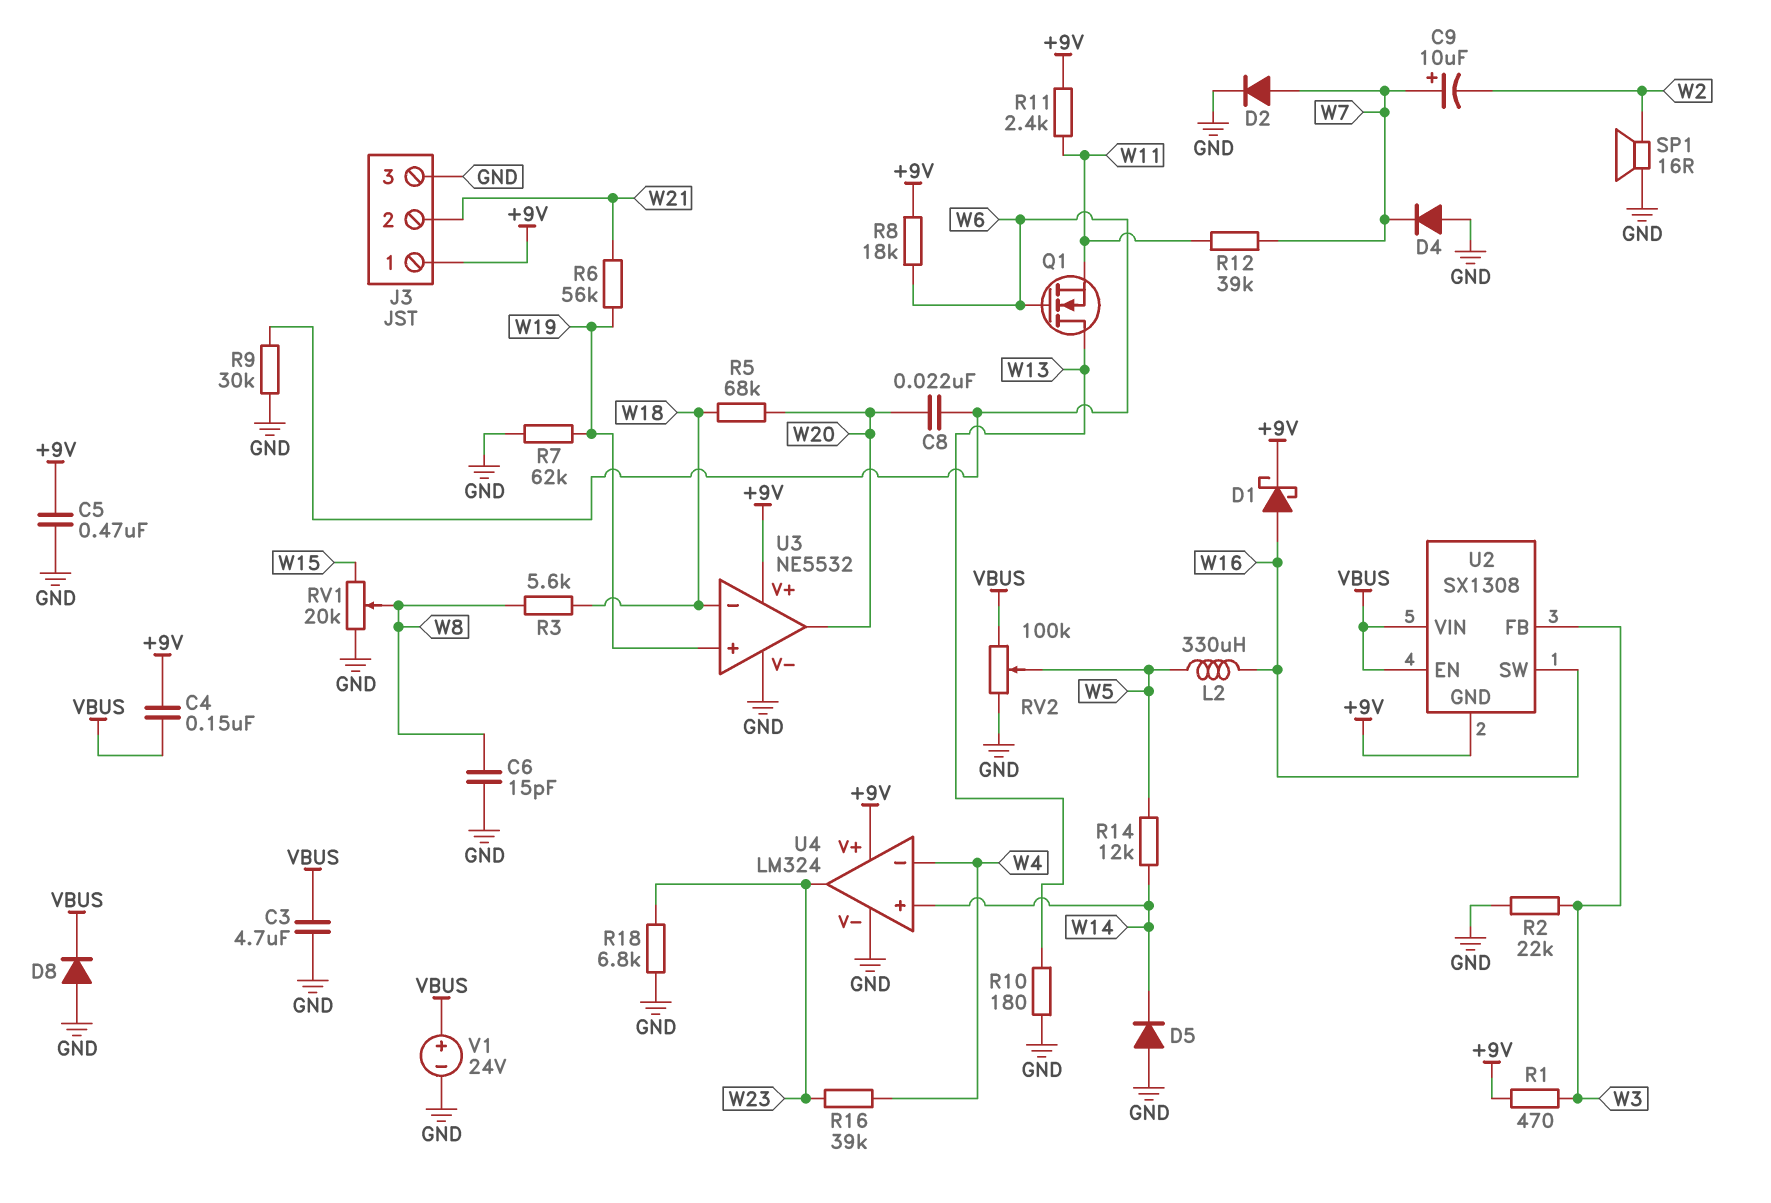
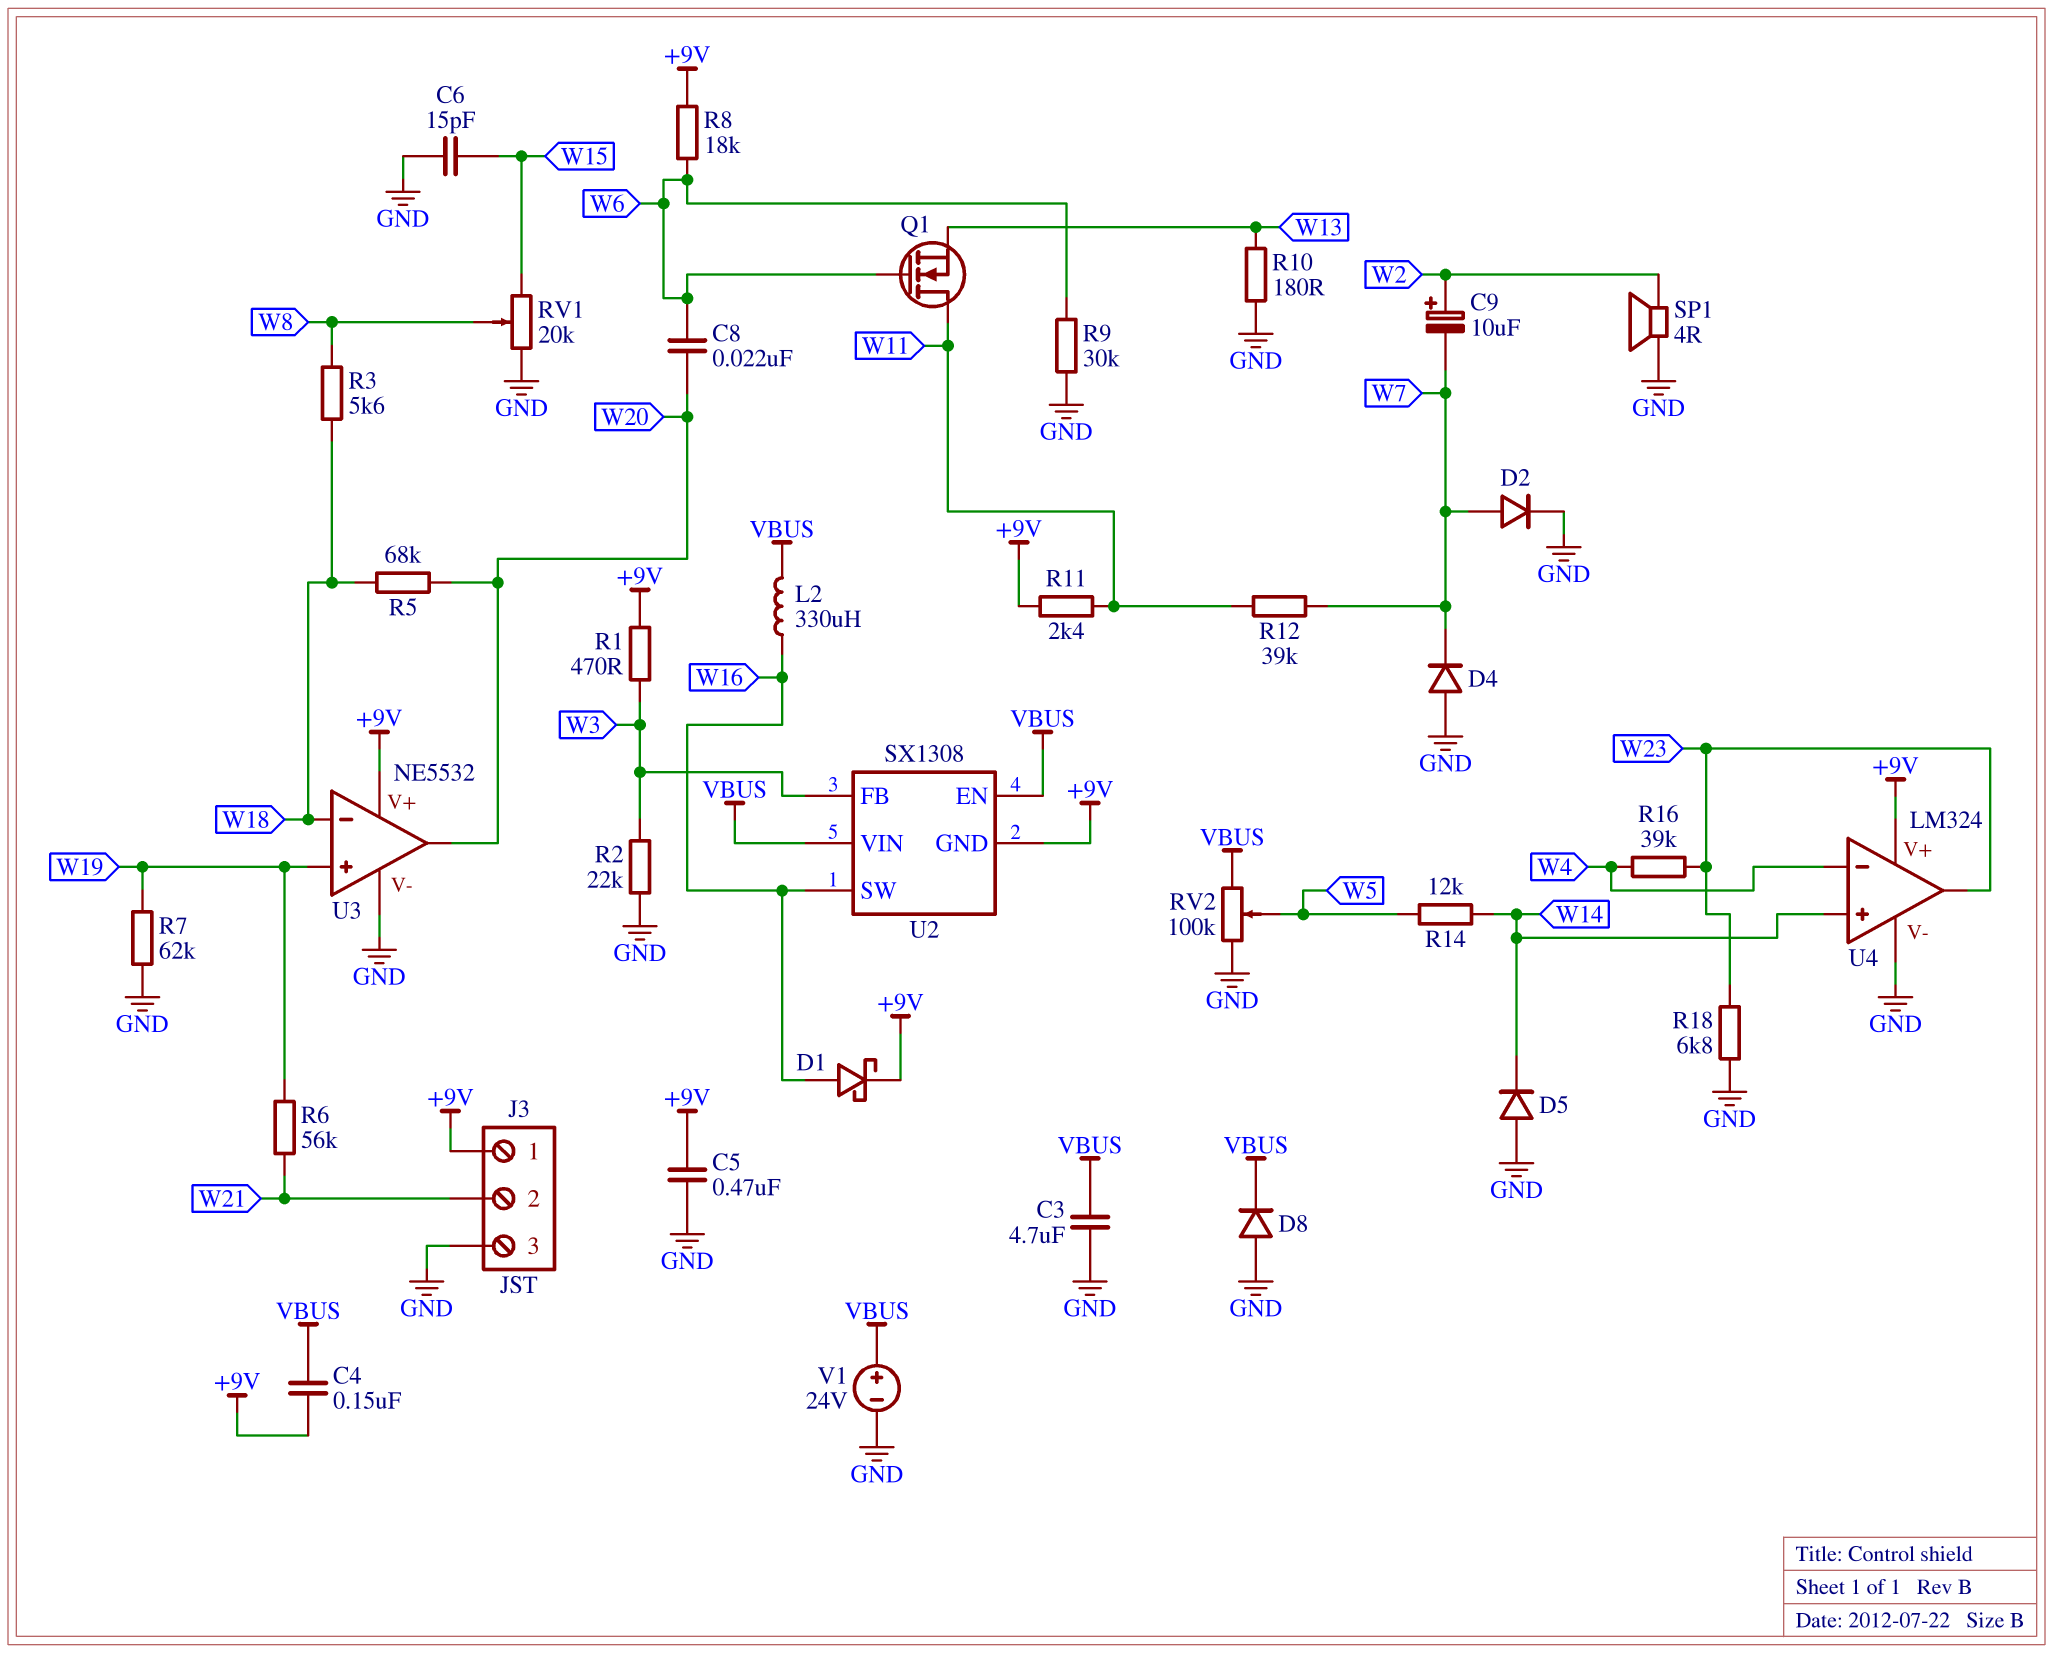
C6: 15pF (GND, W8) -> 15pF (GND, W15)
C9: 10uF (plus W7, minus W2) -> 10uF (plus W2, minus W7)
L2: 330uH (W5, W16) -> 330uH (VBUS, W16)
Q1: NMOS (G W6, D W13, S W11) -> NMOS (G W6, D W11, S W13)
SP1: speaker 16R (GND, W2) -> speaker 4R (GND, W2)

